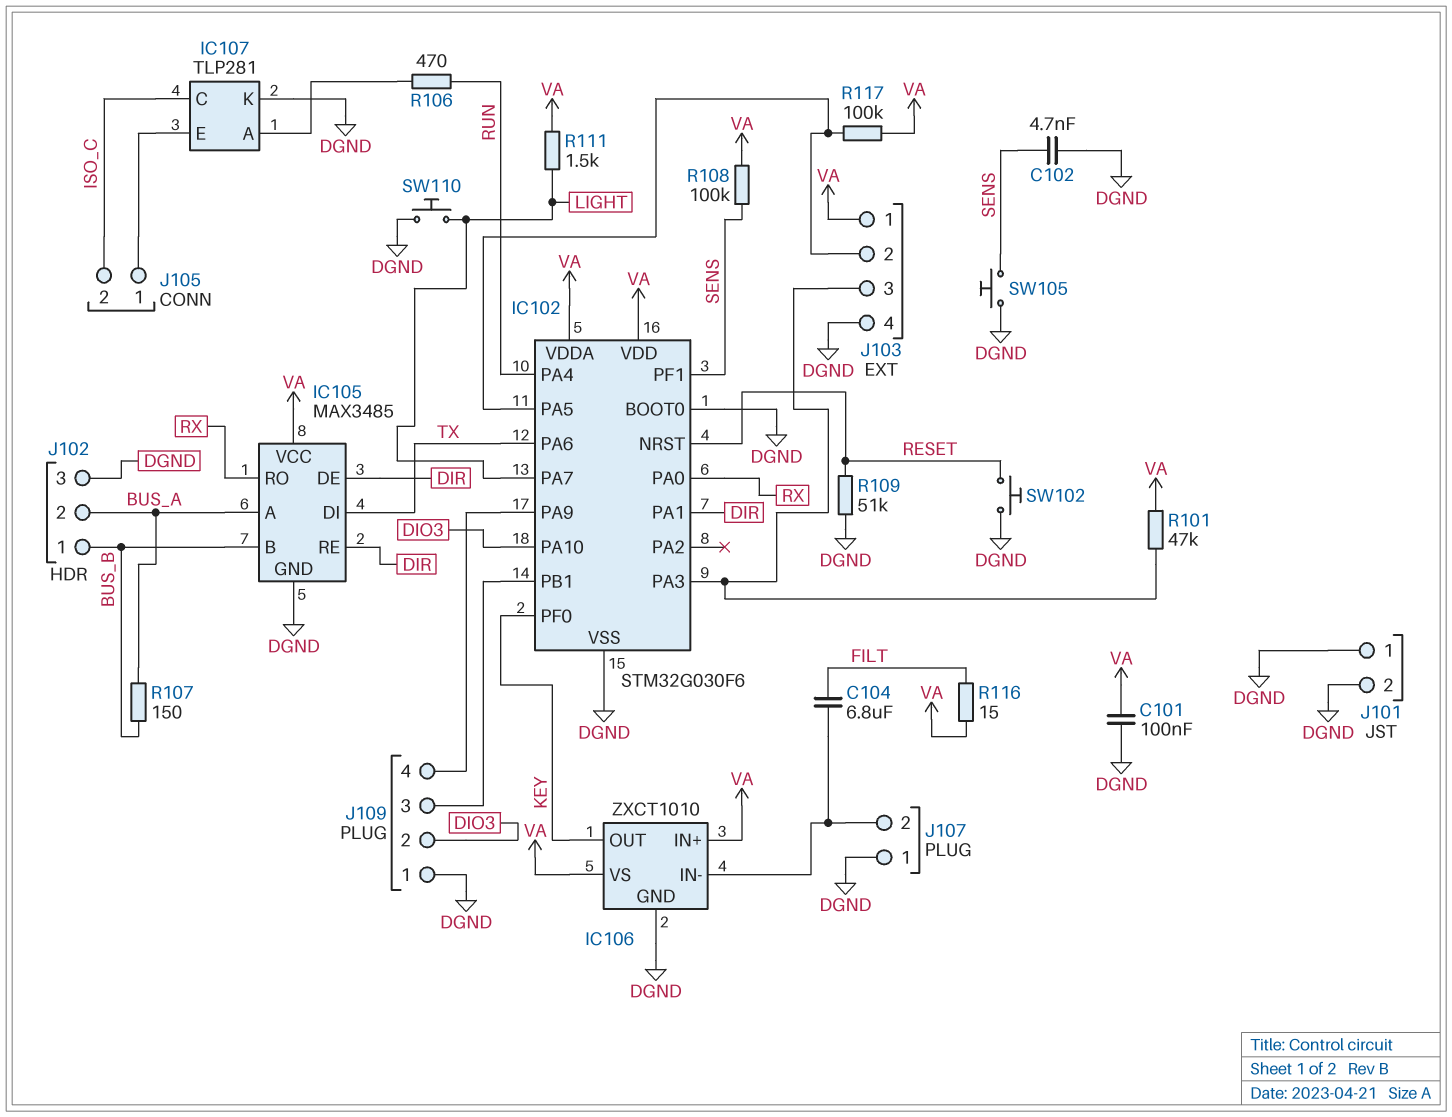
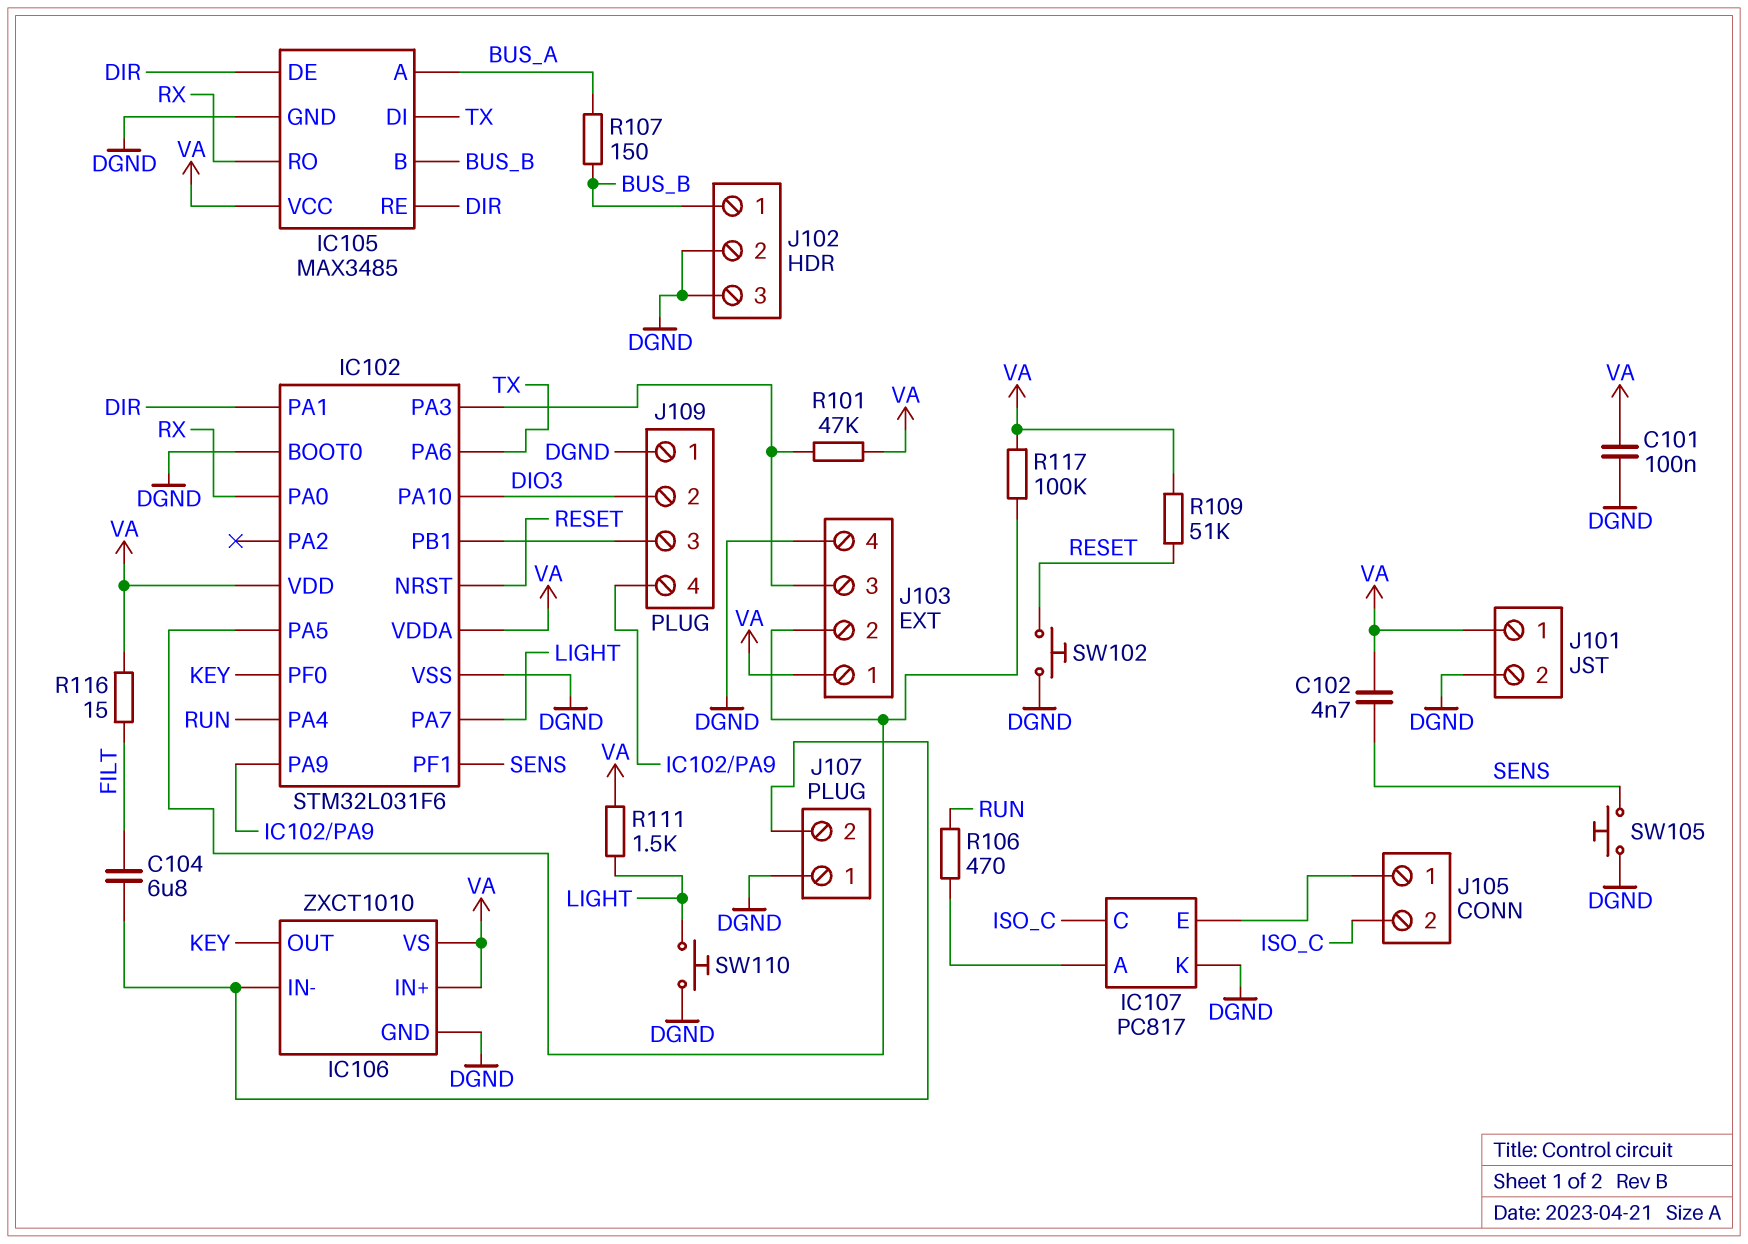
C102: 4.7nF (DGND, SENS) -> 4.7nF (SENS, VA)
IC102: STM32G030F6 -> STM32L031F6
IC107: TLP281 -> PC817
J101 pin 1: DGND -> VA
J102 pin 2: BUS_A -> DGND
R108: 100k (SENS, VA) -> none
R109: 51k (DGND, RESET) -> 51k (RESET, VA)

